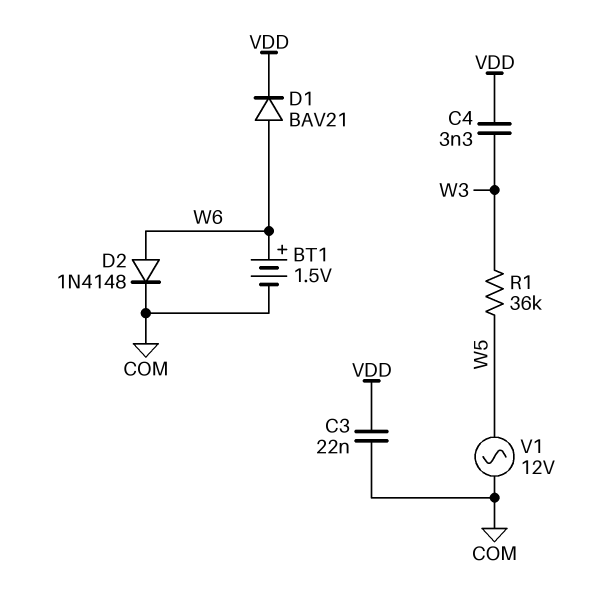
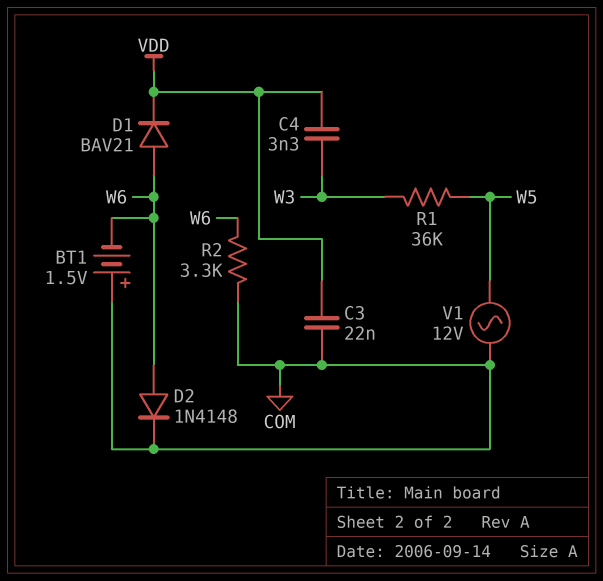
BT1: 1.5V (plus W6, minus COM) -> 1.5V (plus COM, minus W6)
R2: none -> 3.3k (COM, W6)

